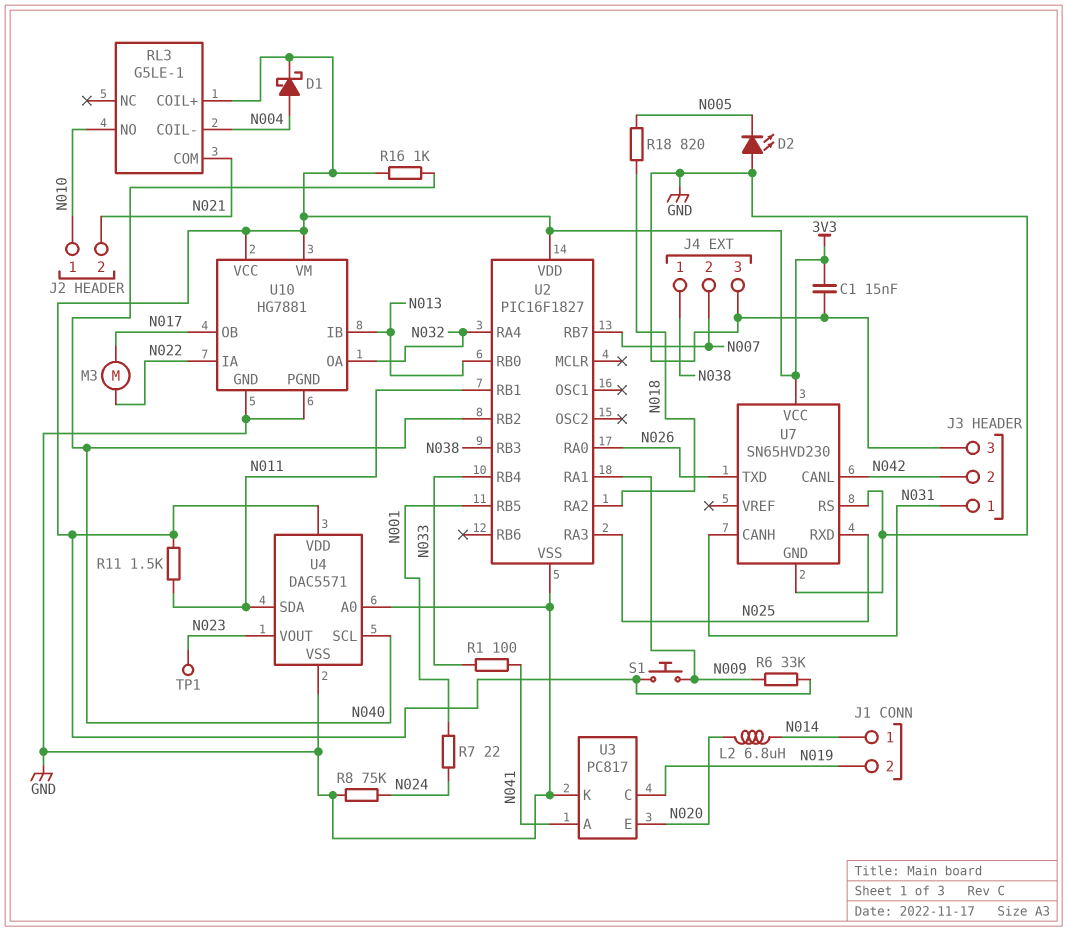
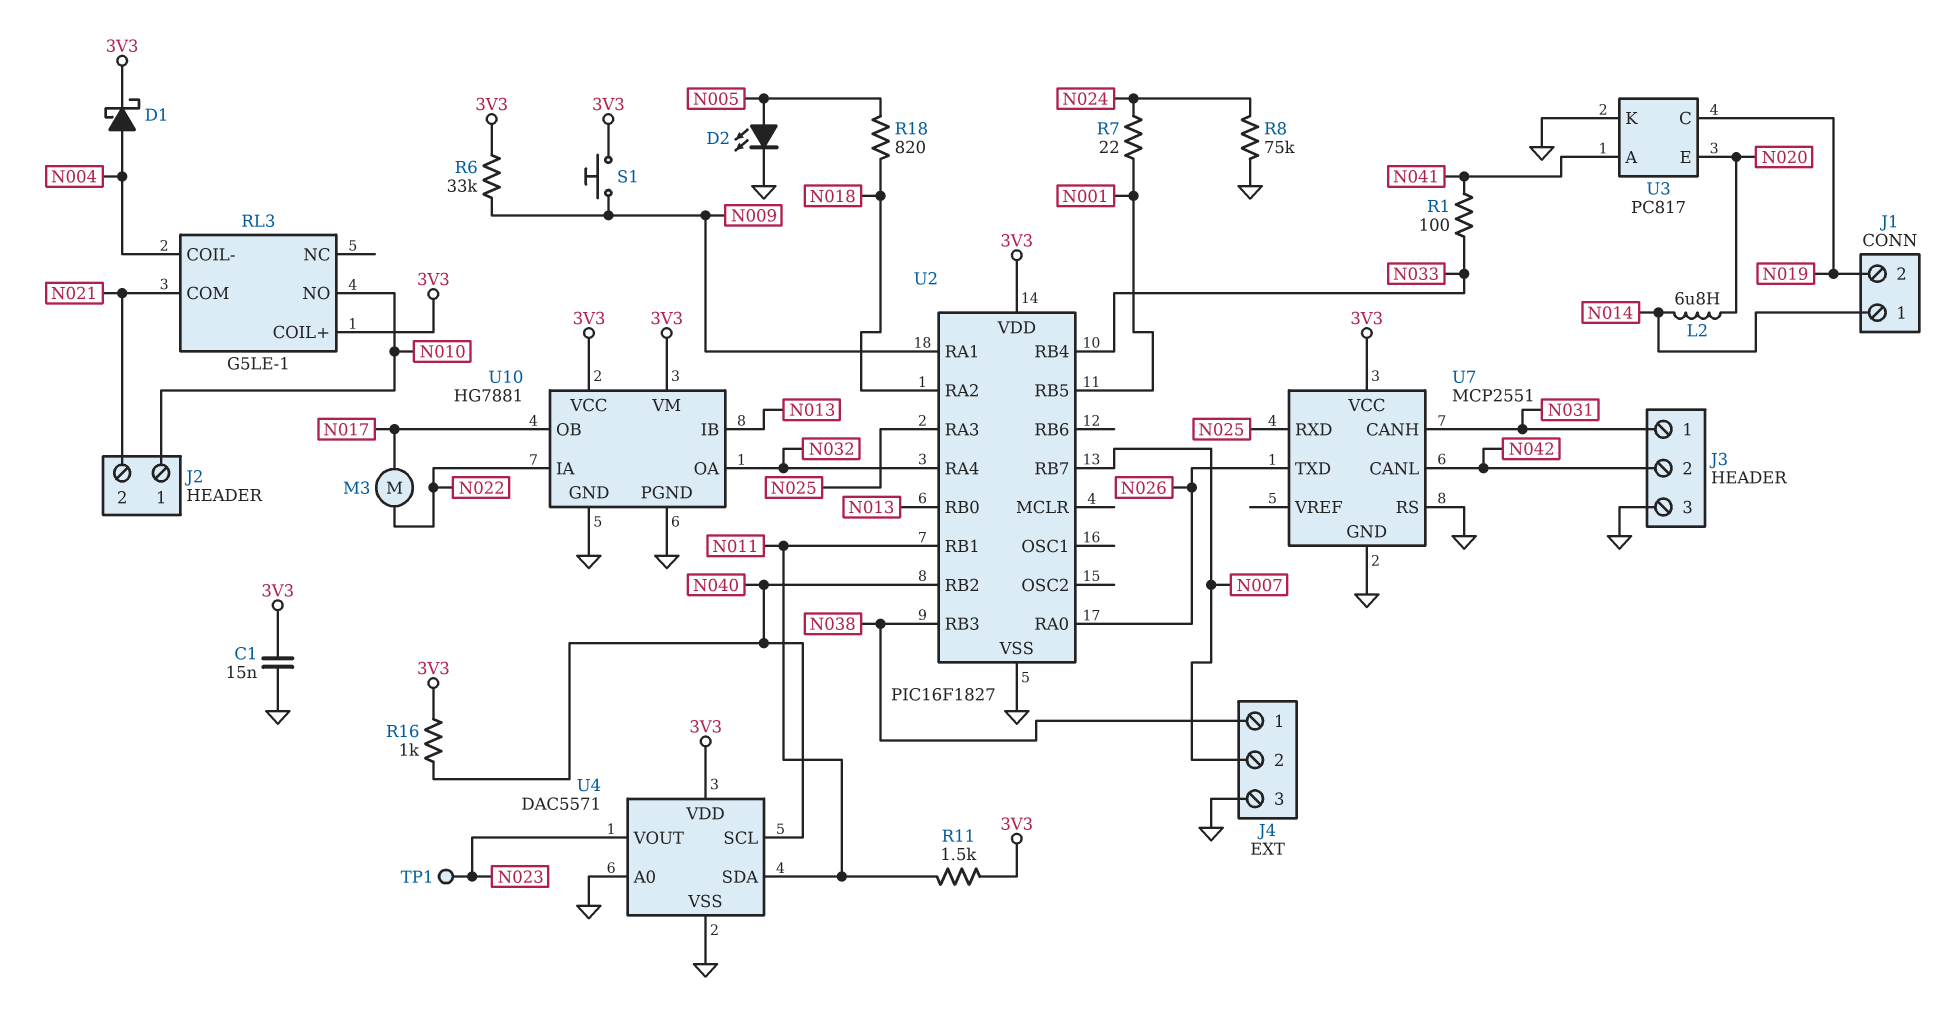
D2: LED (A GND, K N005) -> LED (A N005, K GND)
U7: SN65HVD230 -> MCP2551

